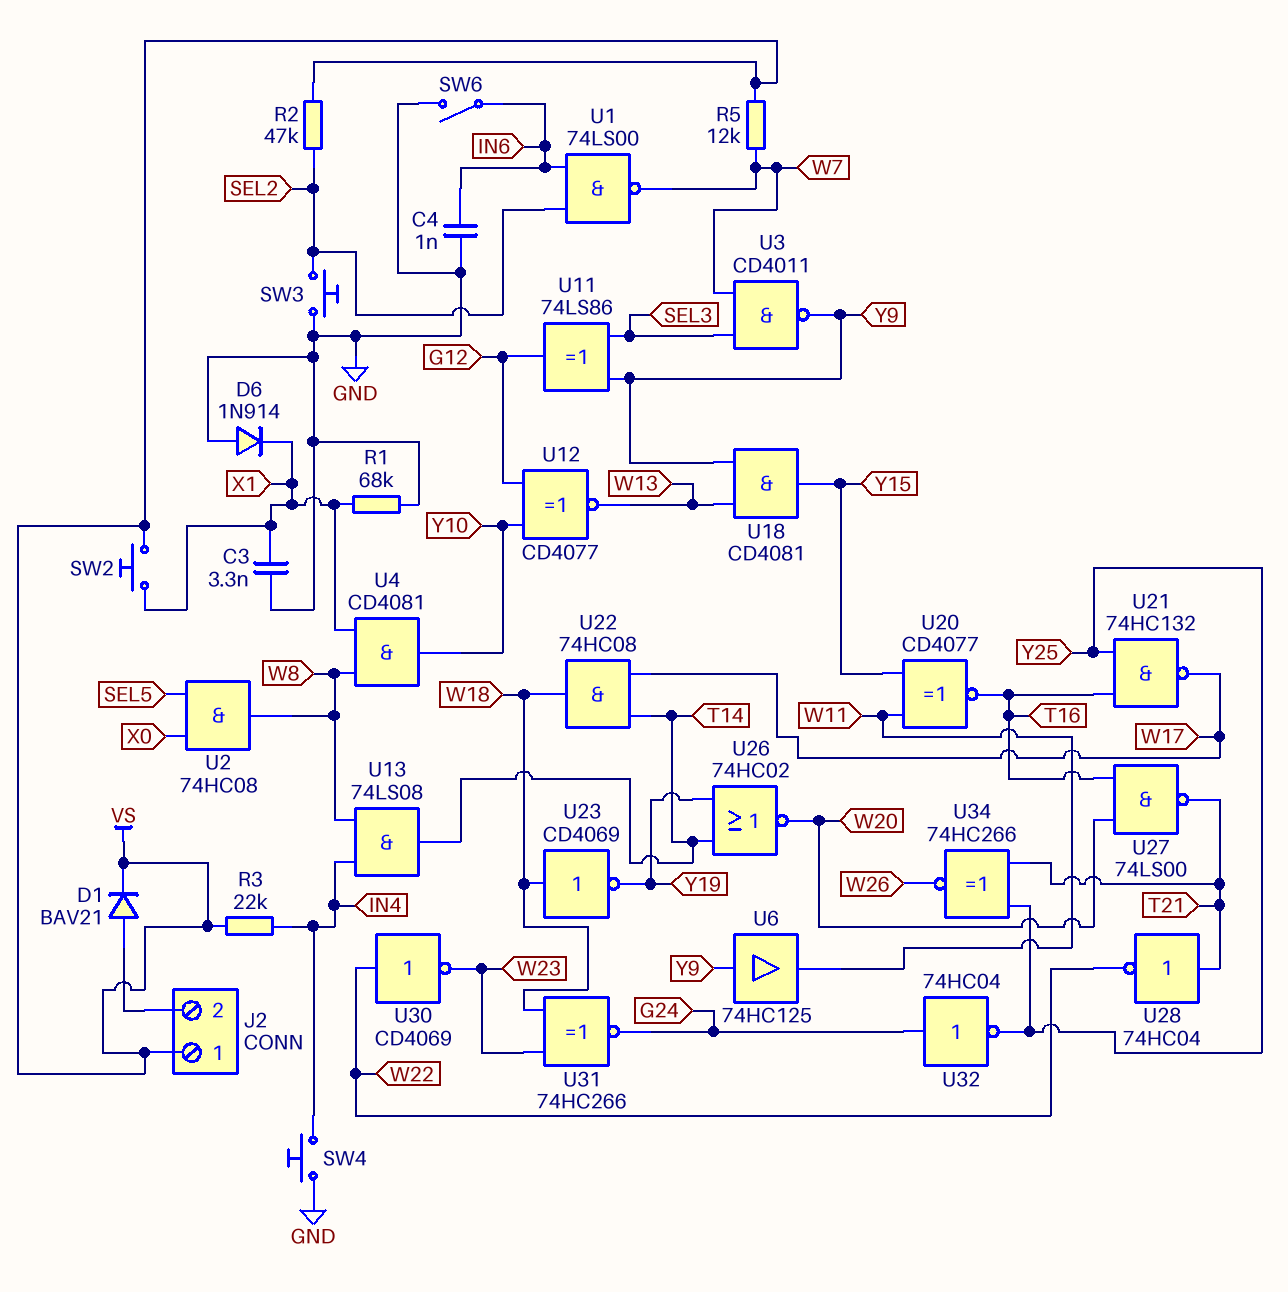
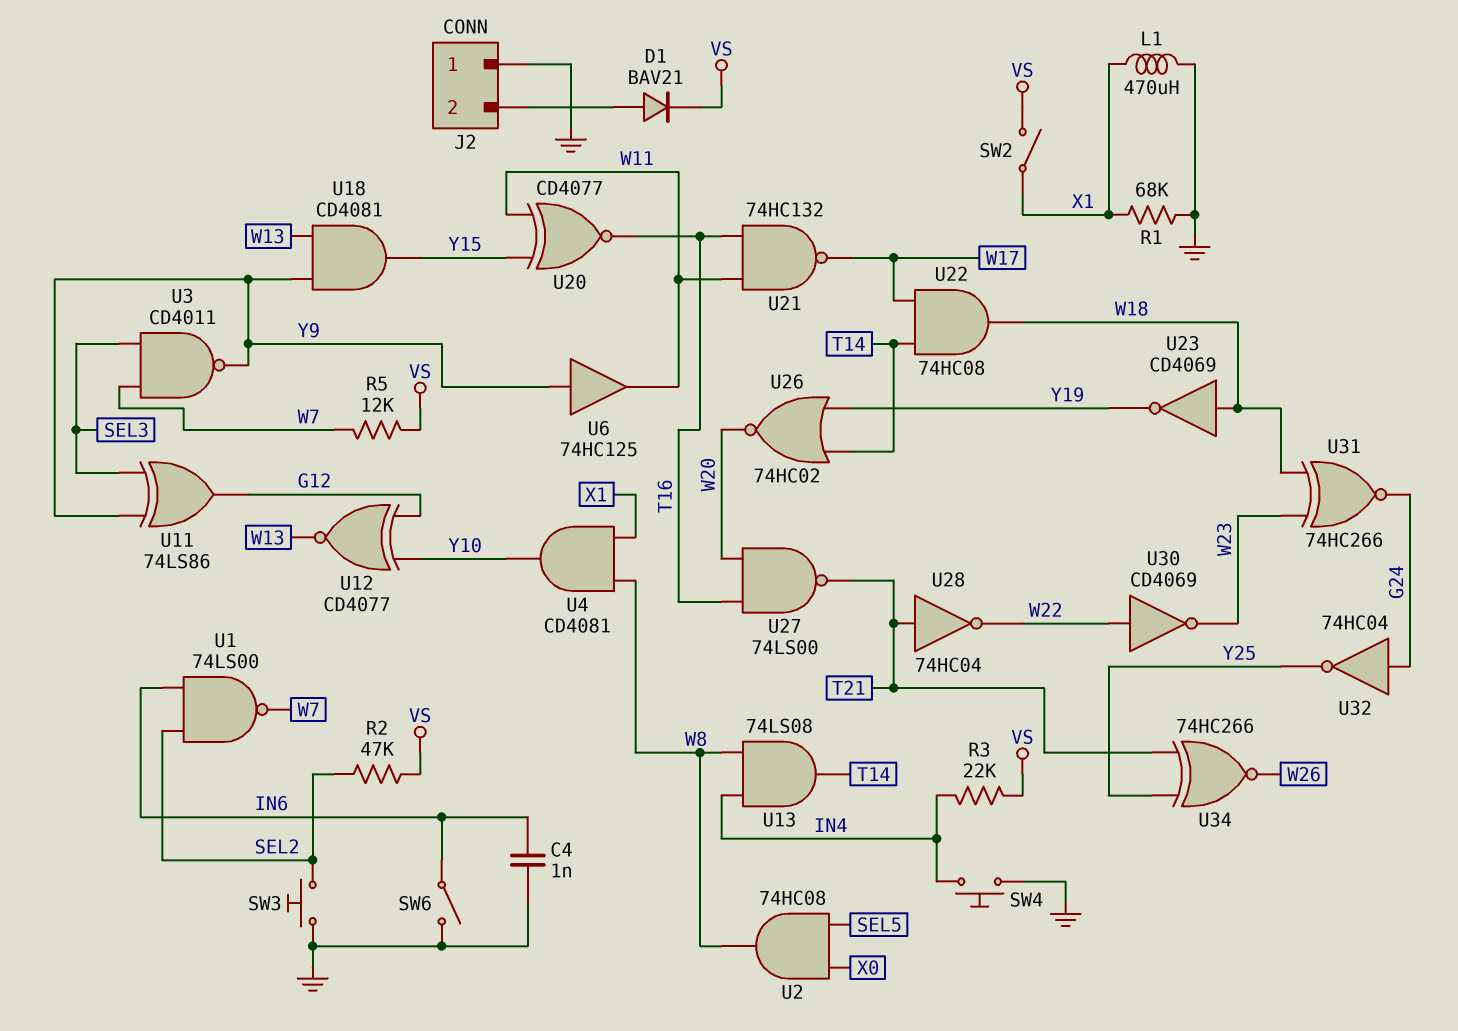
C3: 3.3nF (GND, X1) -> none
D6: diode 1N914 (A GND, K X1) -> none
J2 pin 1: VS -> GND
L1: none -> 470uH (GND, X1)
SW2: button (VS, X1) -> switch (VS, X1)
U21: NAND 74HC132 (in T16, in Y25, out W17) -> NAND 74HC132 (in T16, in W11, out W17)

